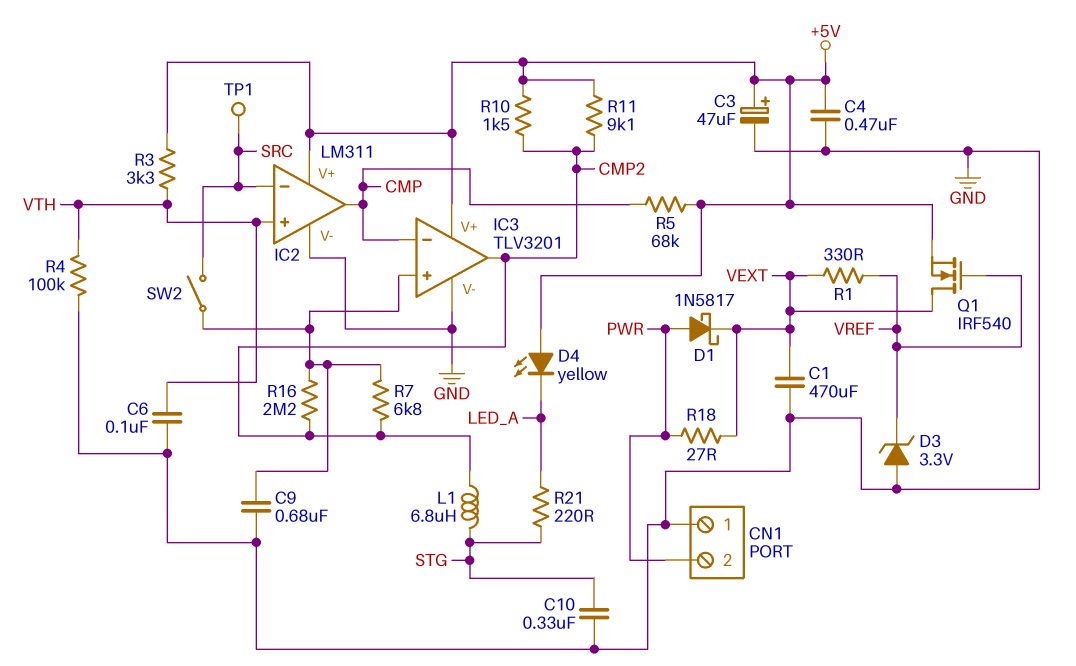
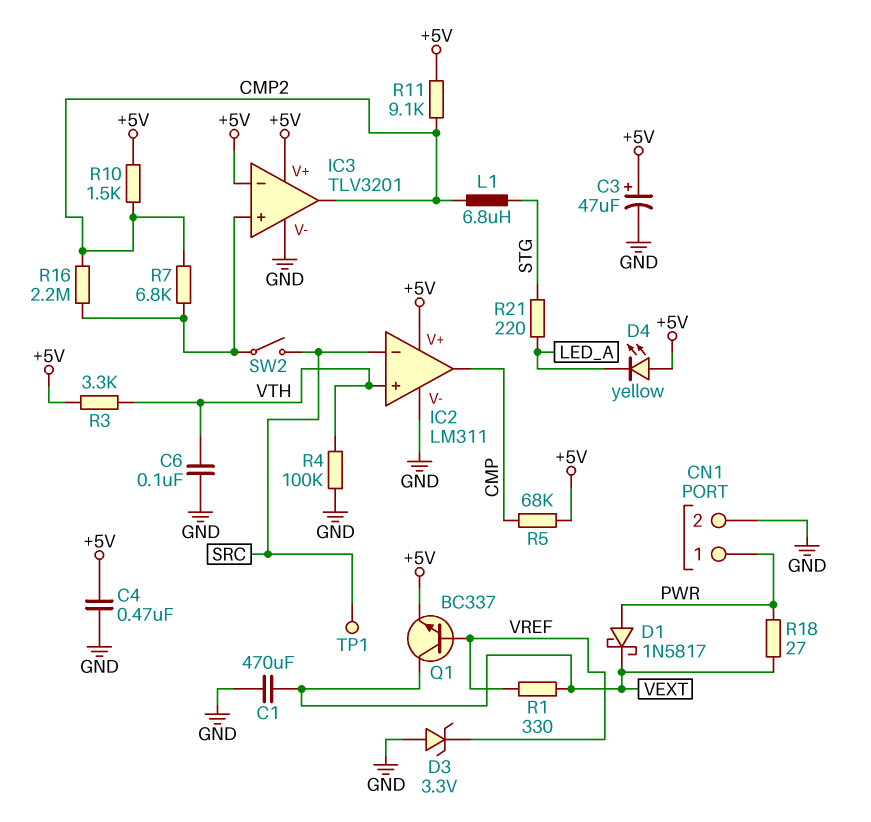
C9: 680nF (GND, IC3/in+) -> none
C10: 330nF (GND, STG) -> none
CN1 pin 1: GND -> PWR
CN1 pin 2: PWR -> GND
IC3 pin in-: CMP -> +5V
Q1: NMOS IRF540 (G VREF, D VEXT, S +5V) -> NPN BC337 (B VREF, C VEXT, E +5V)

